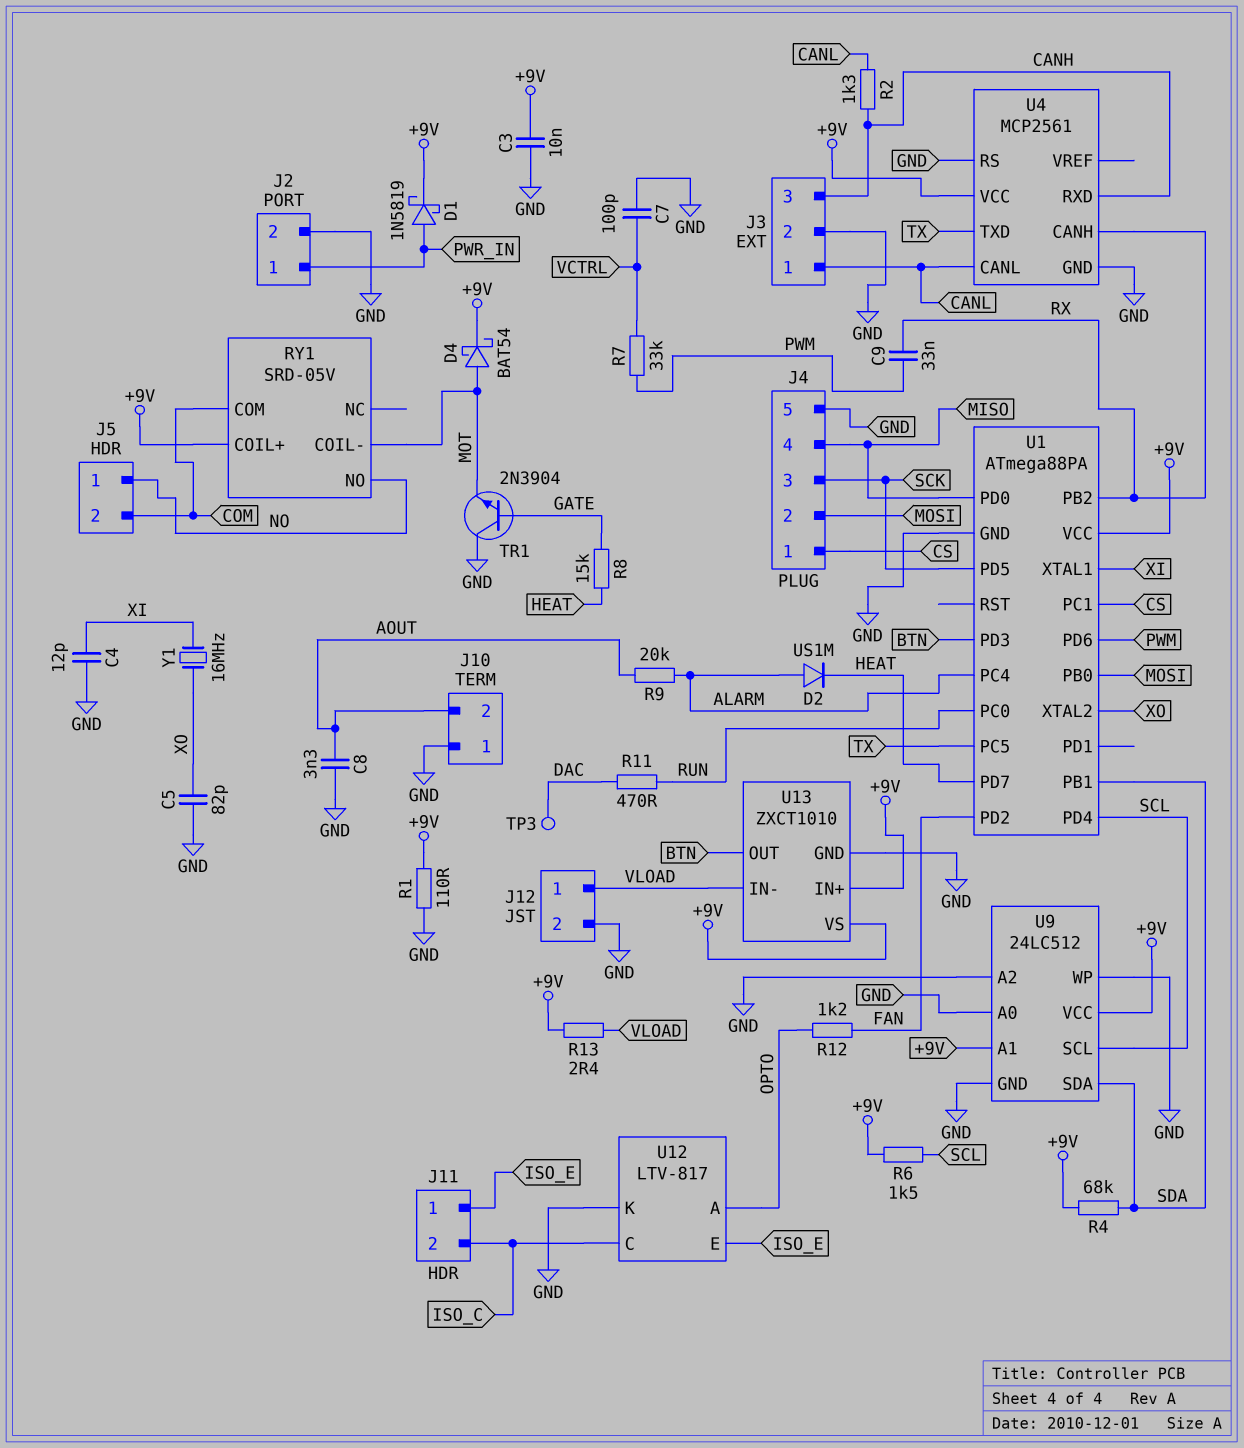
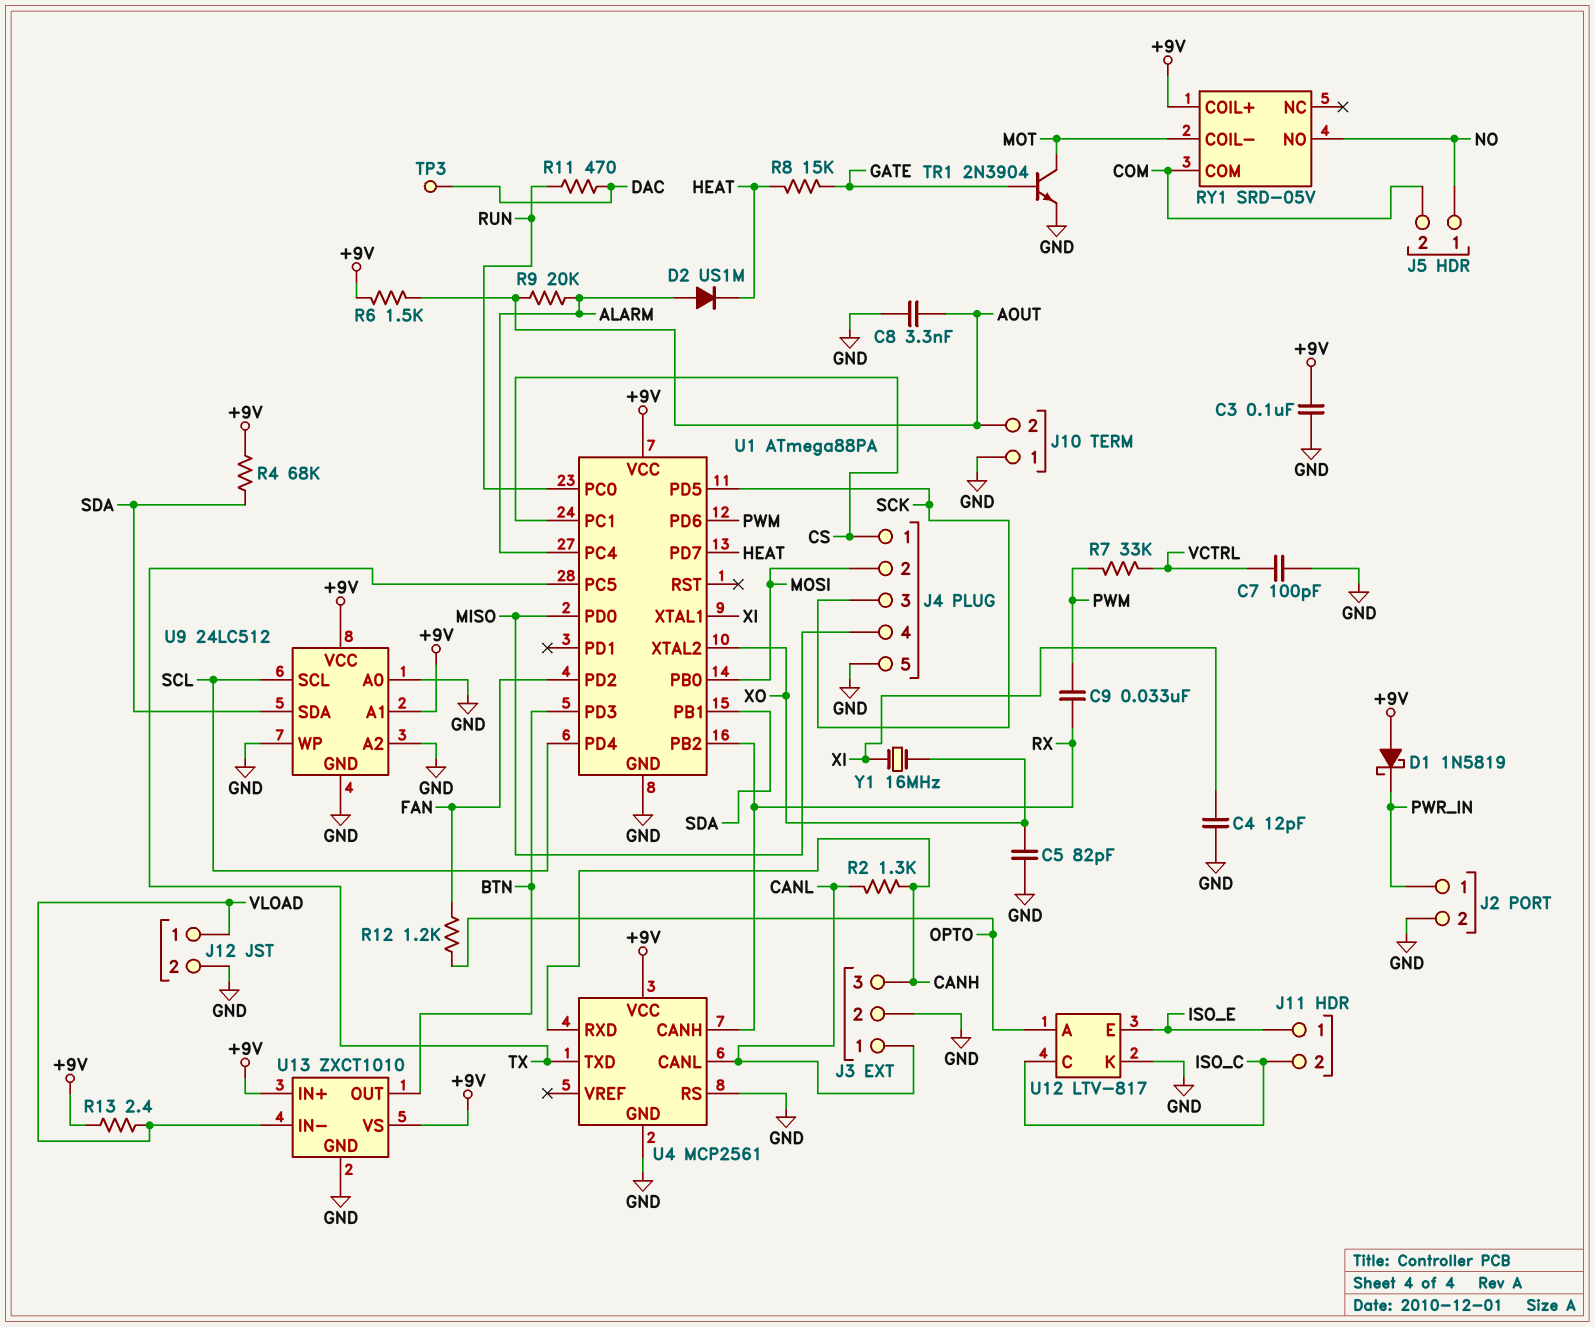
C3: 10nF (+9V, GND) -> 100nF (+9V, GND)
D1: schottky 1N5819 (A PWR_IN, K +9V) -> schottky 1N5819 (A +9V, K PWR_IN)
D4: schottky BAT54 (A MOT, K +9V) -> none
R1: 110 (+9V, GND) -> none
R6: 1.5k (+9V, SCL) -> 1.5k (+9V, AOUT)
TR1: NPN 2N3904 (B GATE, C GND, E MOT) -> NPN 2N3904 (B GATE, C MOT, E GND)

